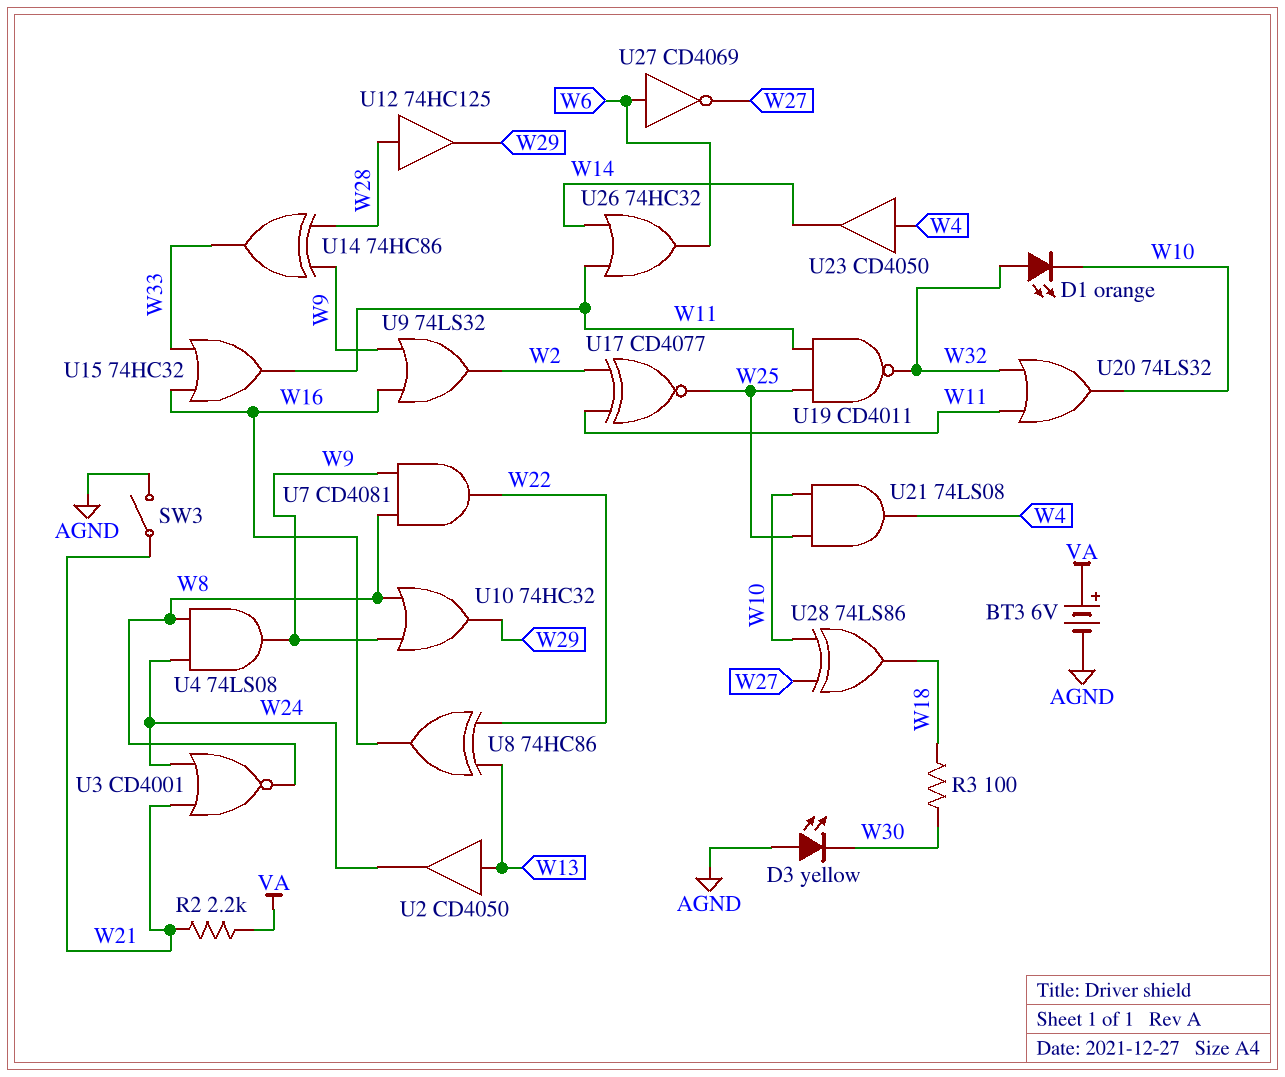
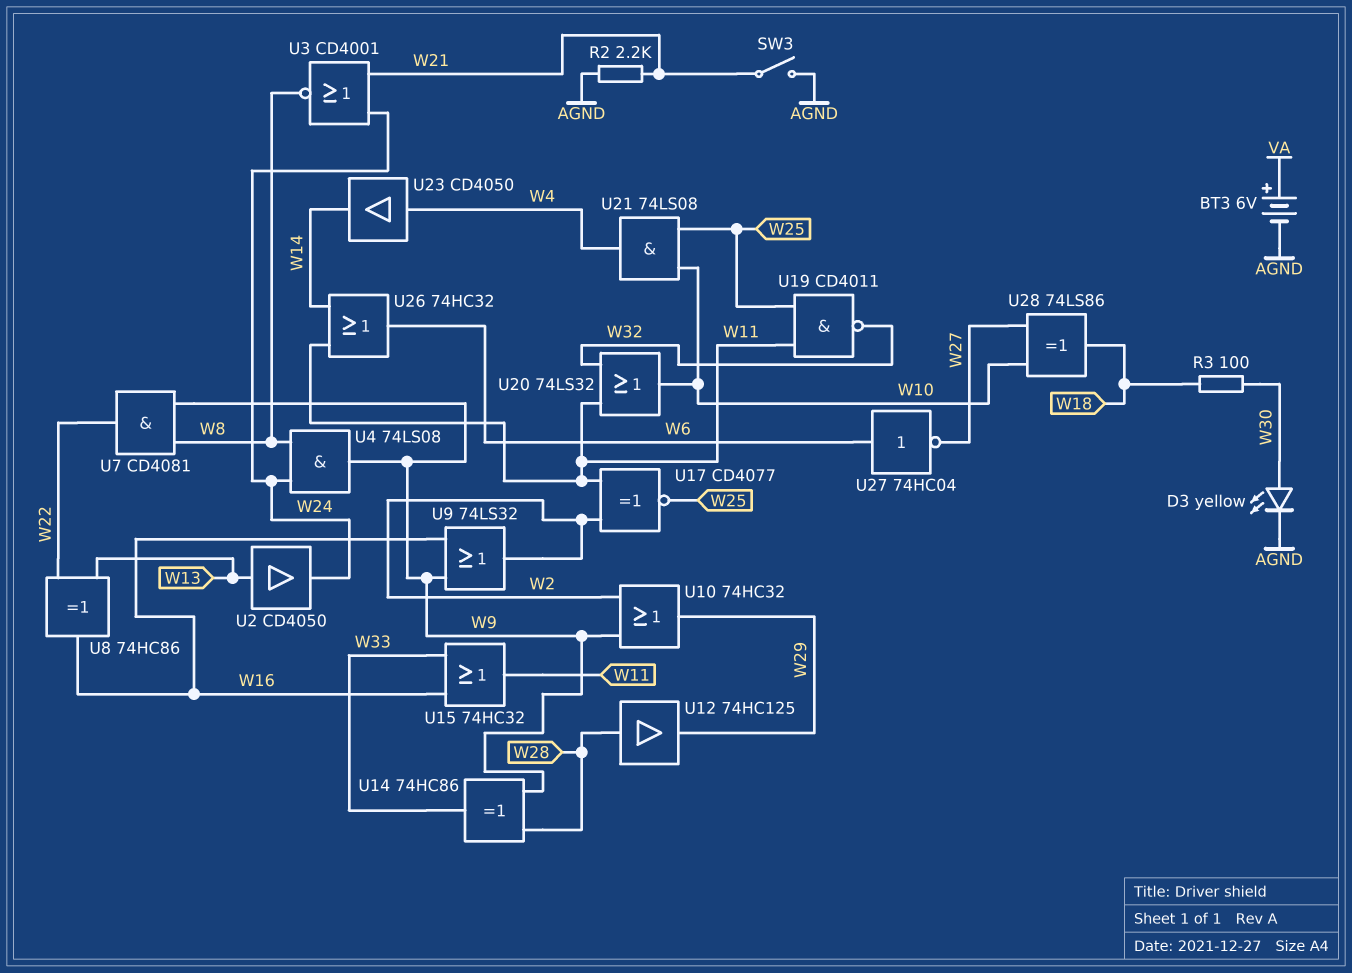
D1: LED orange (A W32, K W10) -> none
D3: LED yellow (A AGND, K W30) -> LED yellow (A W30, K AGND)
R2: 2.2k (VA, W21) -> 2.2k (AGND, W21)
U10: OR 74HC32 (in W8, in W9, out W29) -> OR 74HC32 (in W2, in W9, out W29)
U27: NOT CD4069 (in W6, out W27) -> NOT 74HC04 (in W6, out W27)

